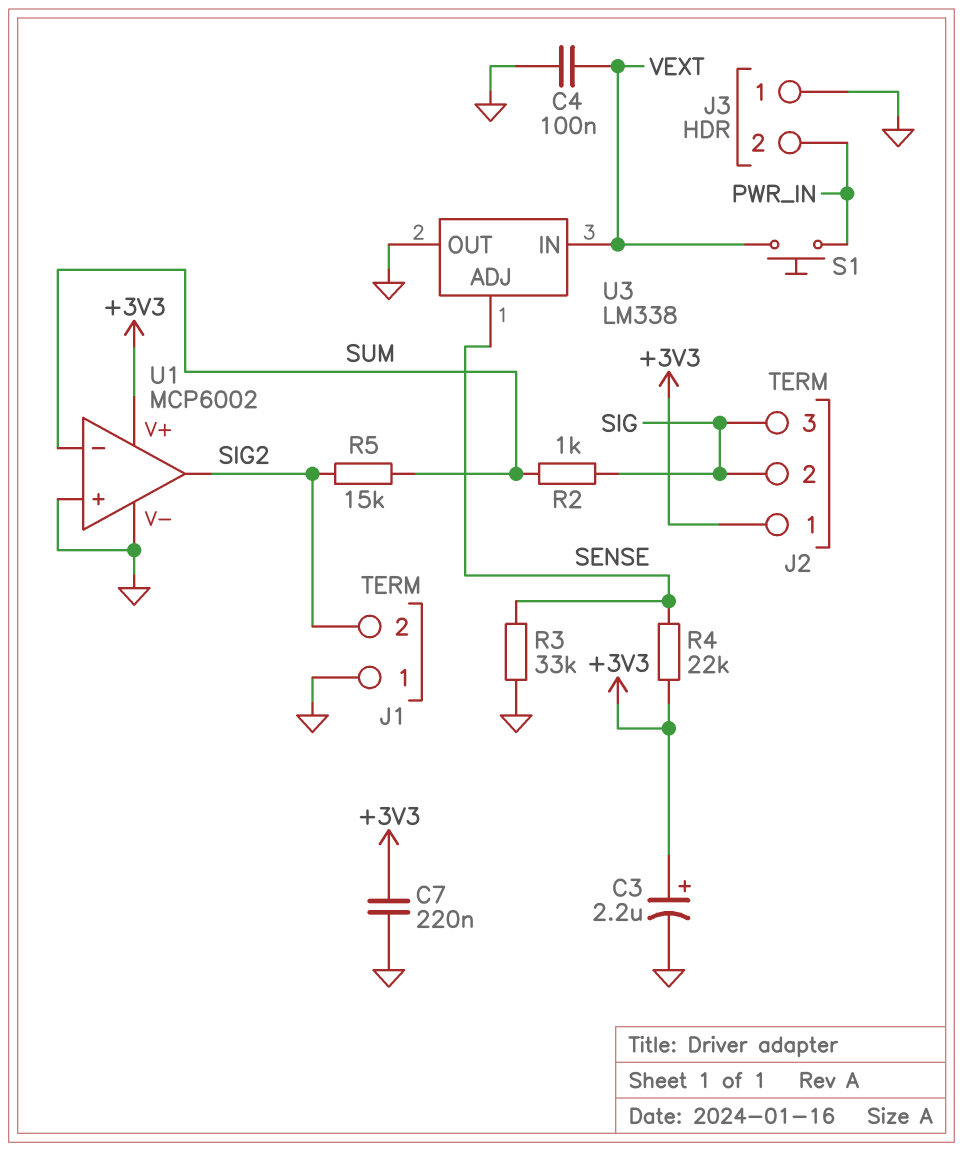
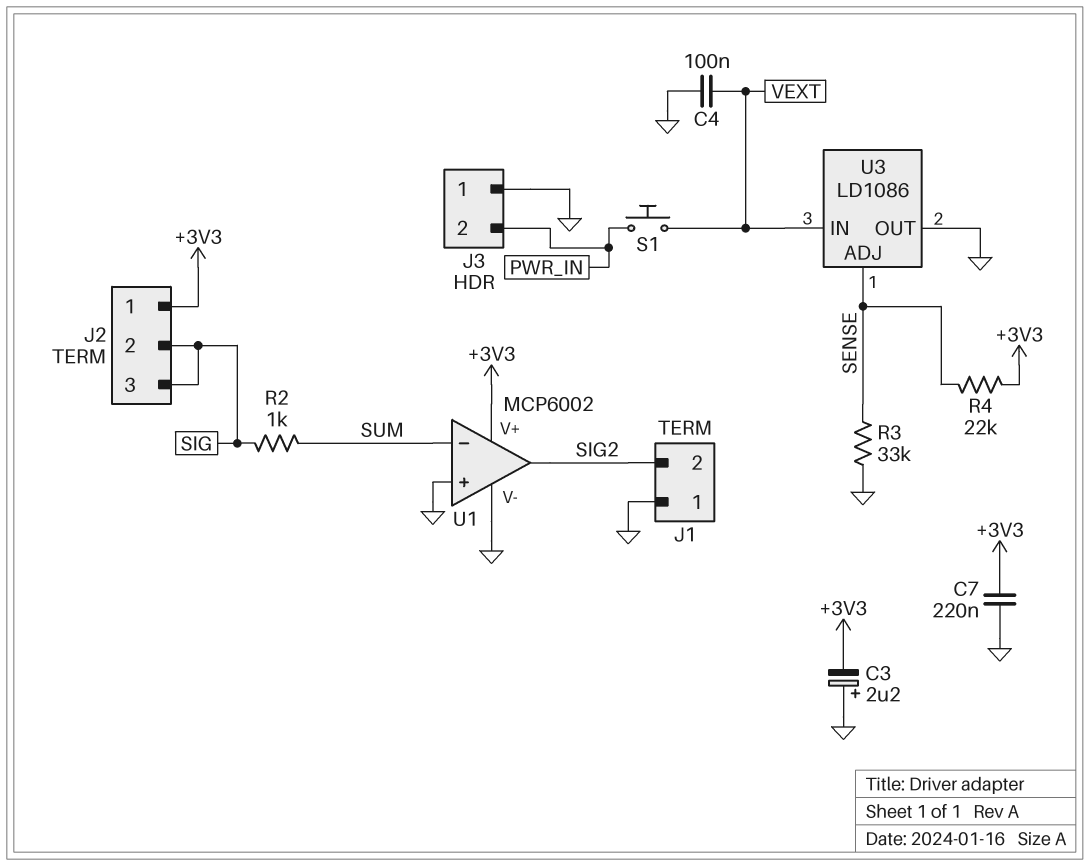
C3: 2.2uF (plus +3V3, minus GND) -> 2.2uF (plus GND, minus +3V3)
R5: 15k (SIG2, SUM) -> none
U3: LM338 -> LD1086

